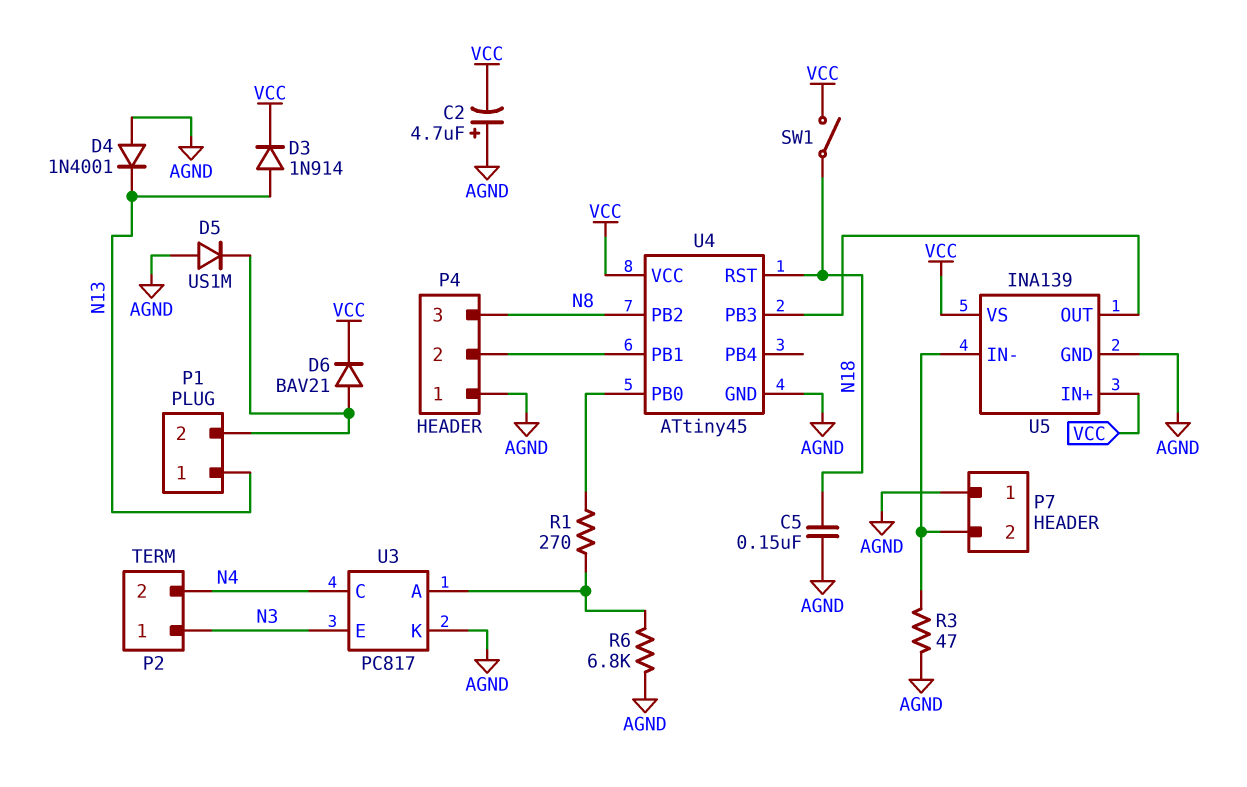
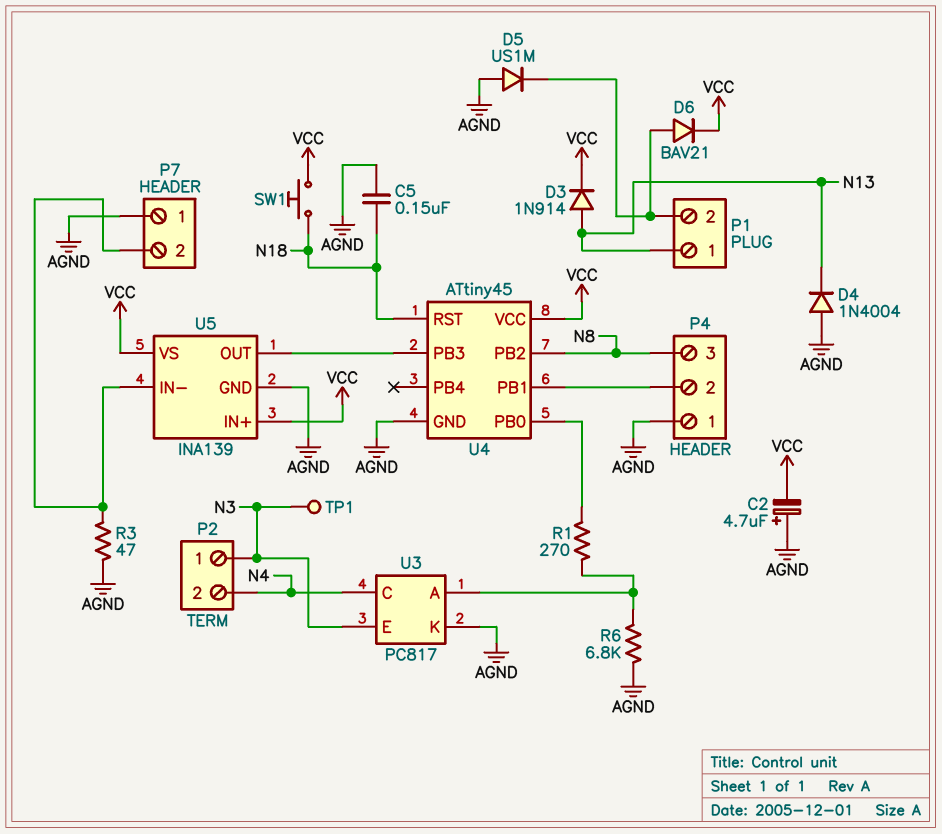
D4: diode 1N4001 (A AGND, K N13) -> diode 1N4004 (A AGND, K N13)
SW1: switch (N18, VCC) -> button (N18, VCC)
TP1: none -> test point (N3)

